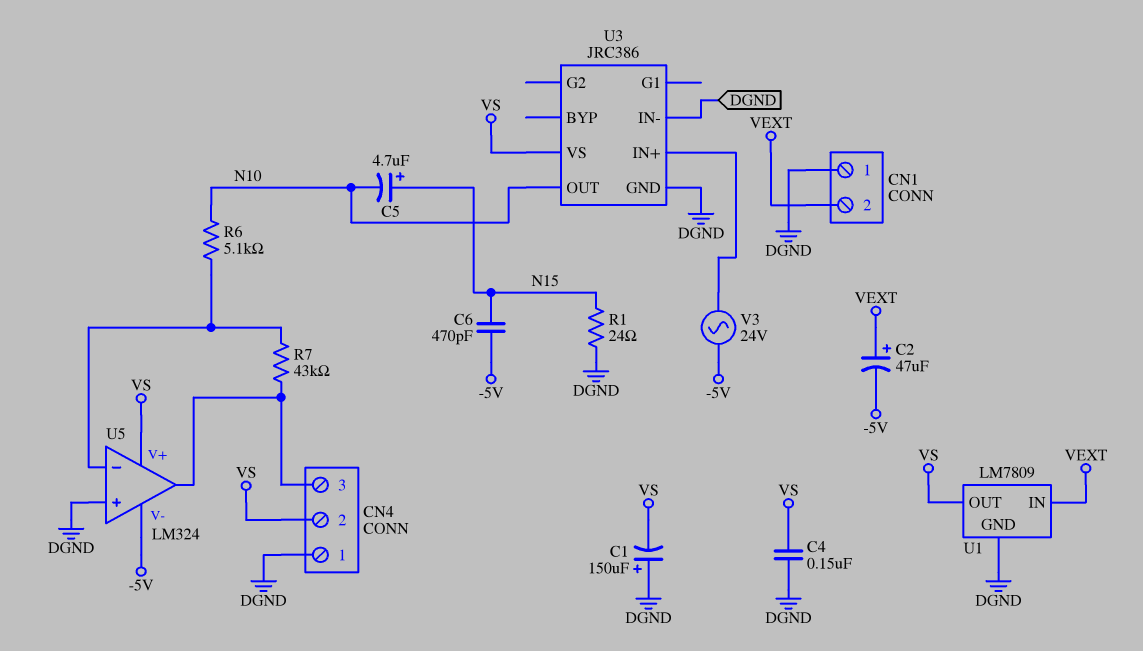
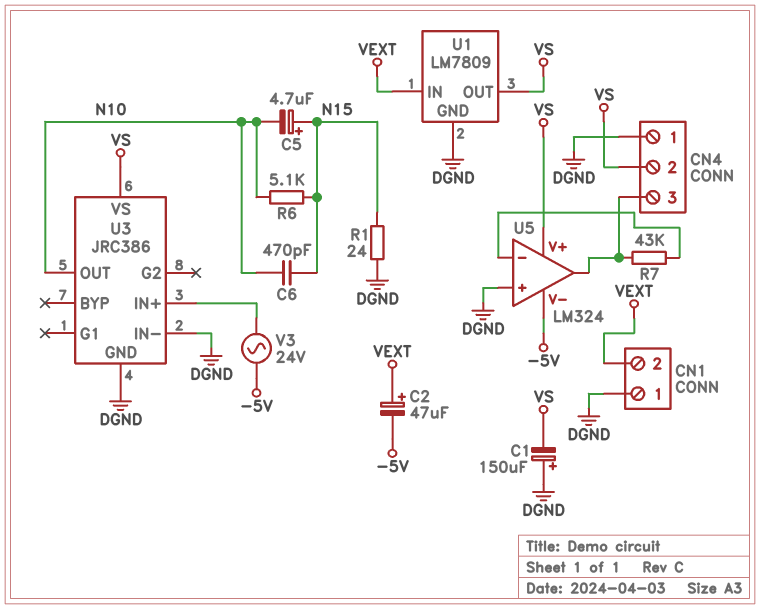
C4: 150nF (DGND, VS) -> none
C6: 470pF (-5V, N15) -> 470pF (N10, N15)
R6: 5.1k (N10, U5/in-) -> 5.1k (N10, N15)

